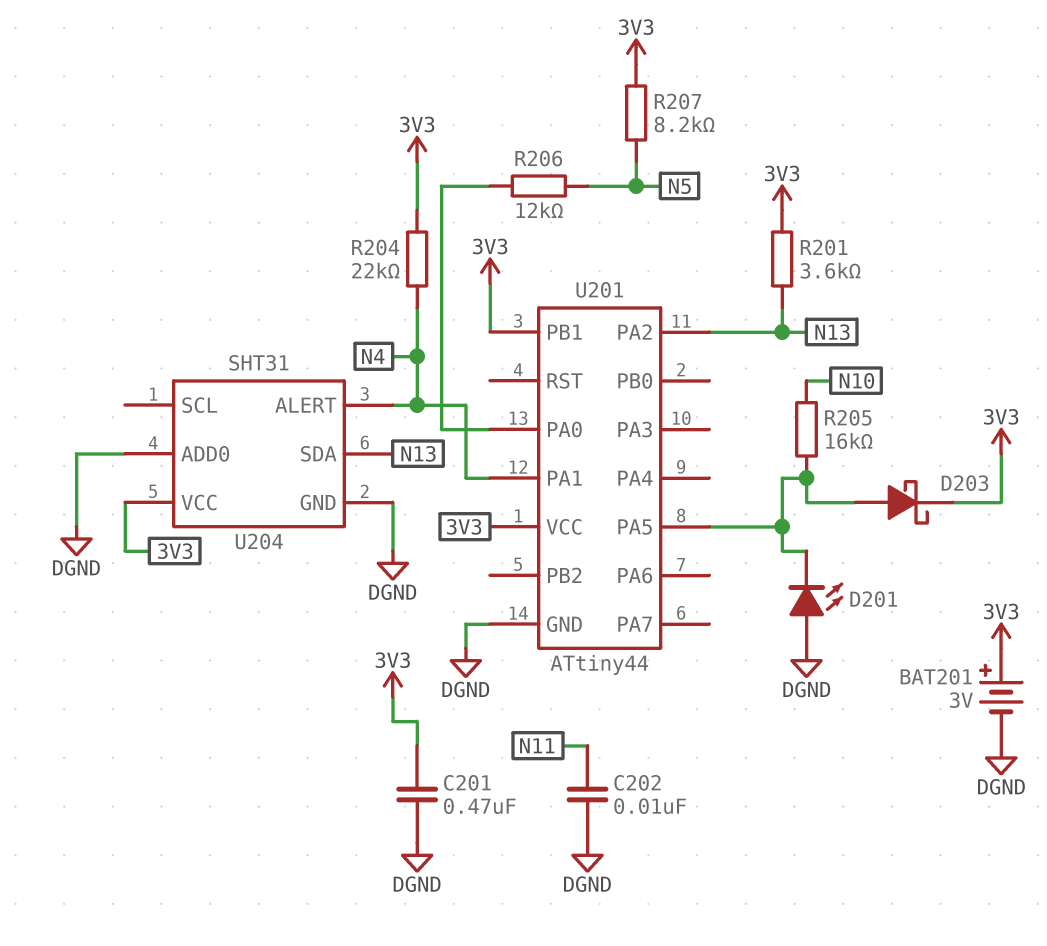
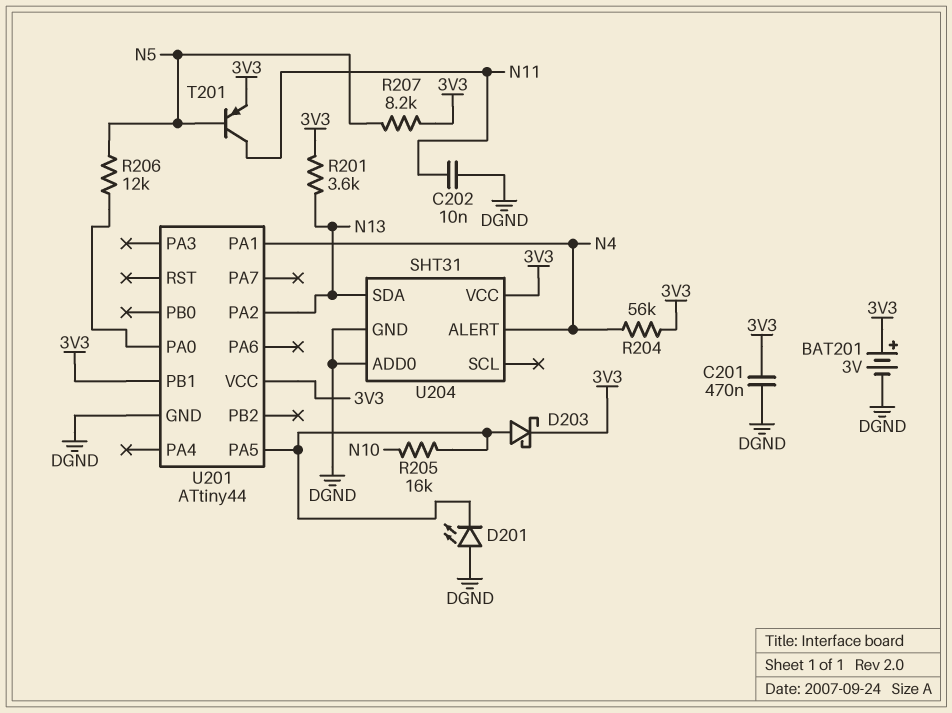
R204: 22k (3V3, N4) -> 56k (3V3, N4)
T201: none -> PNP (B N5, C N11, E 3V3)

